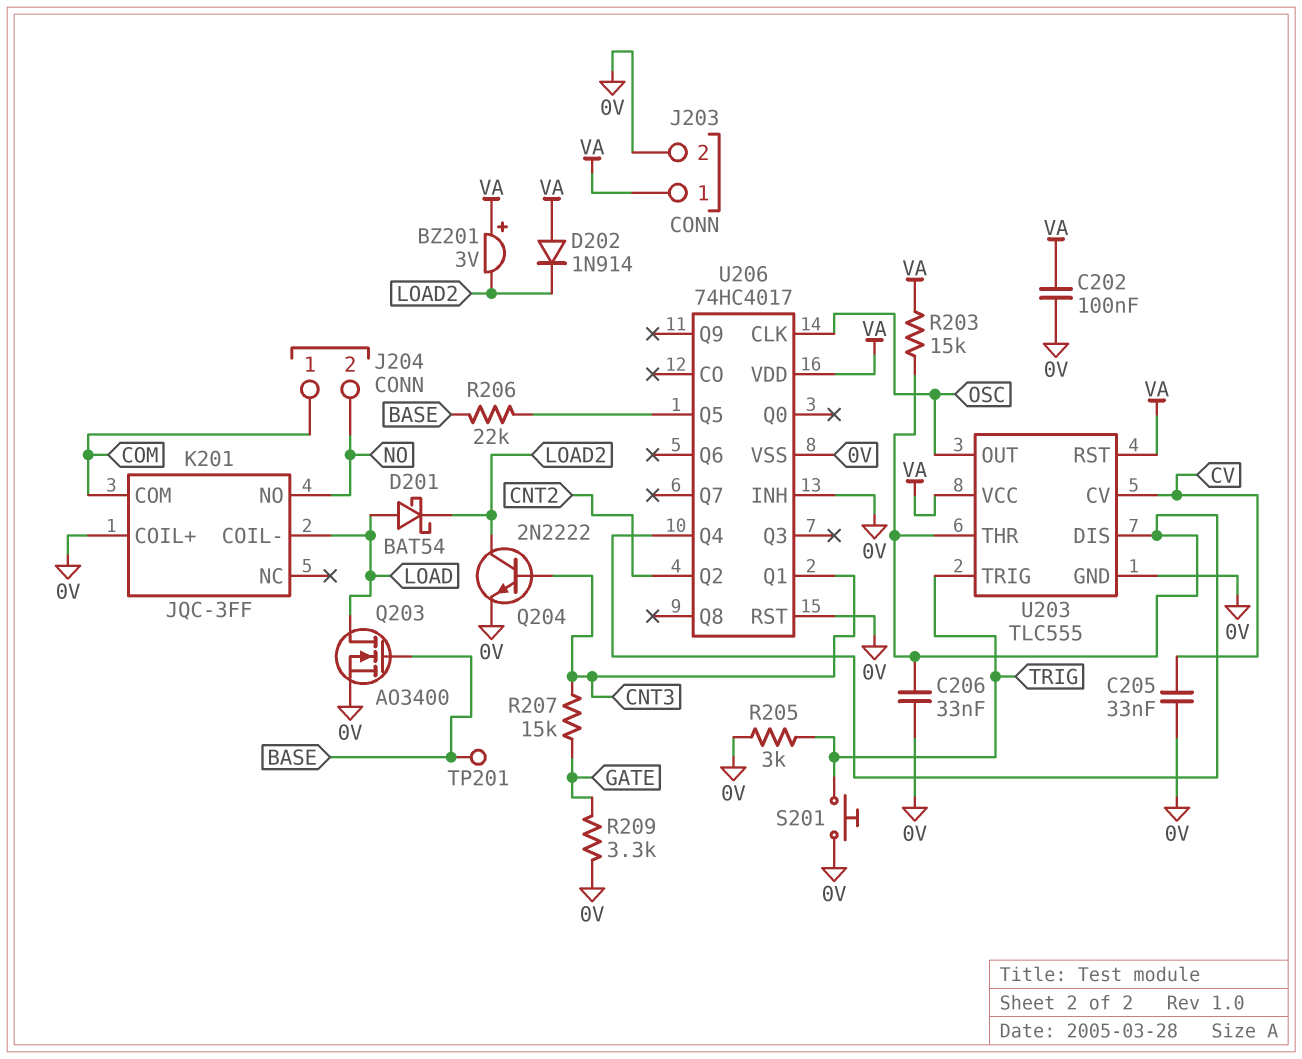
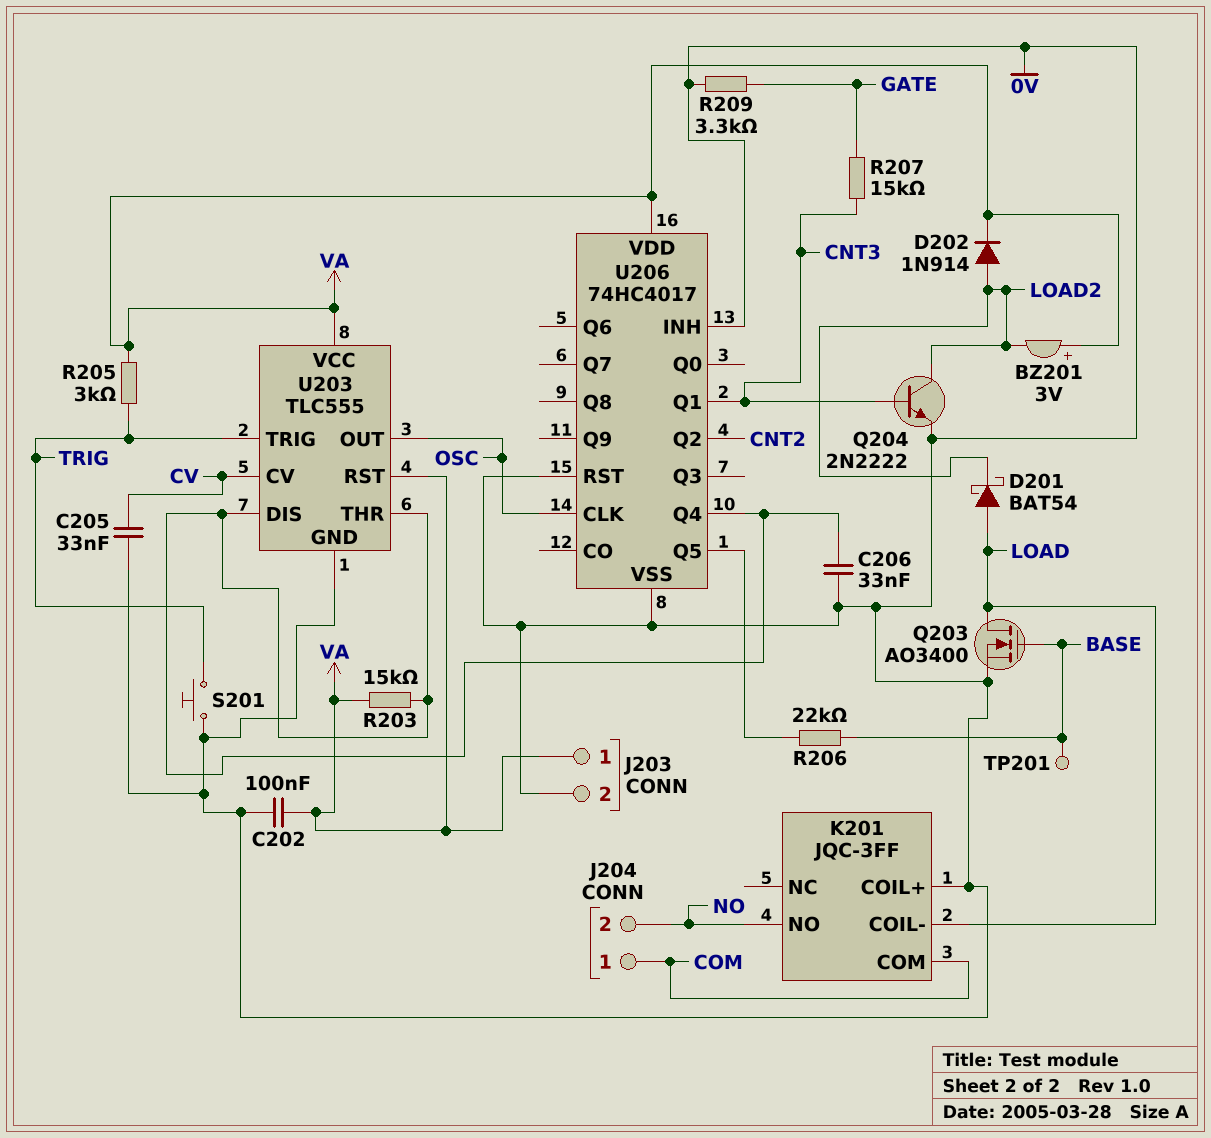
D202: diode 1N914 (A VA, K LOAD2) -> diode 1N914 (A LOAD2, K VA)
R205: 3k (0V, TRIG) -> 3k (TRIG, VA)

